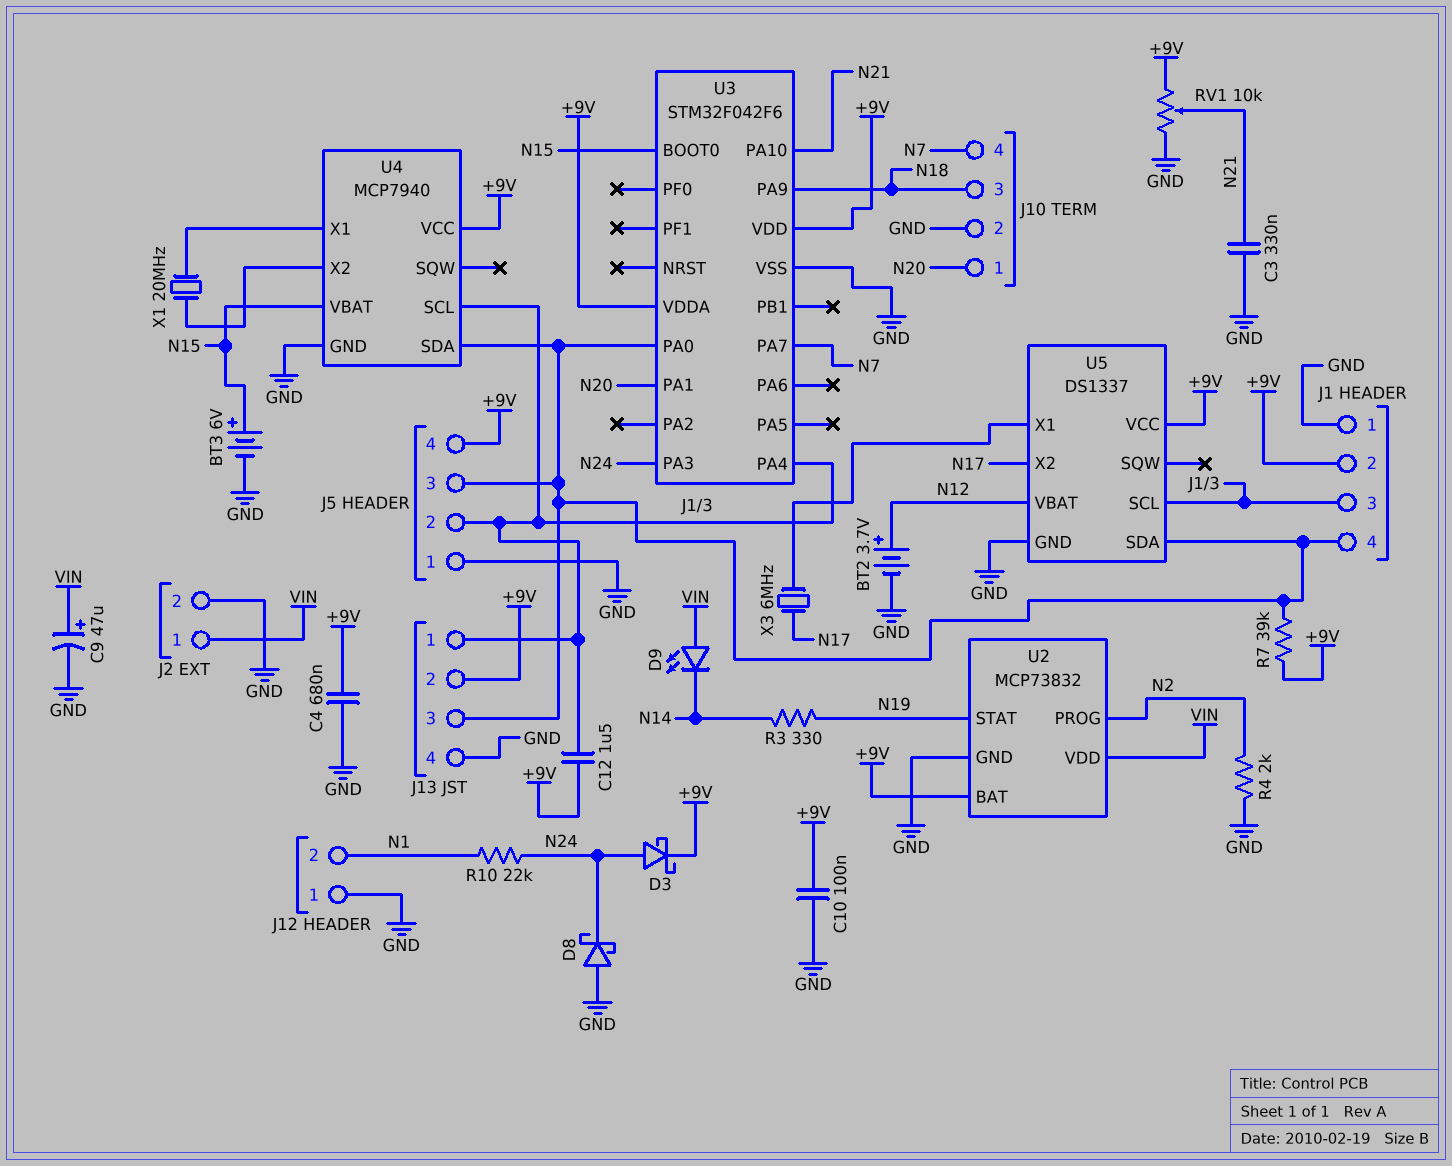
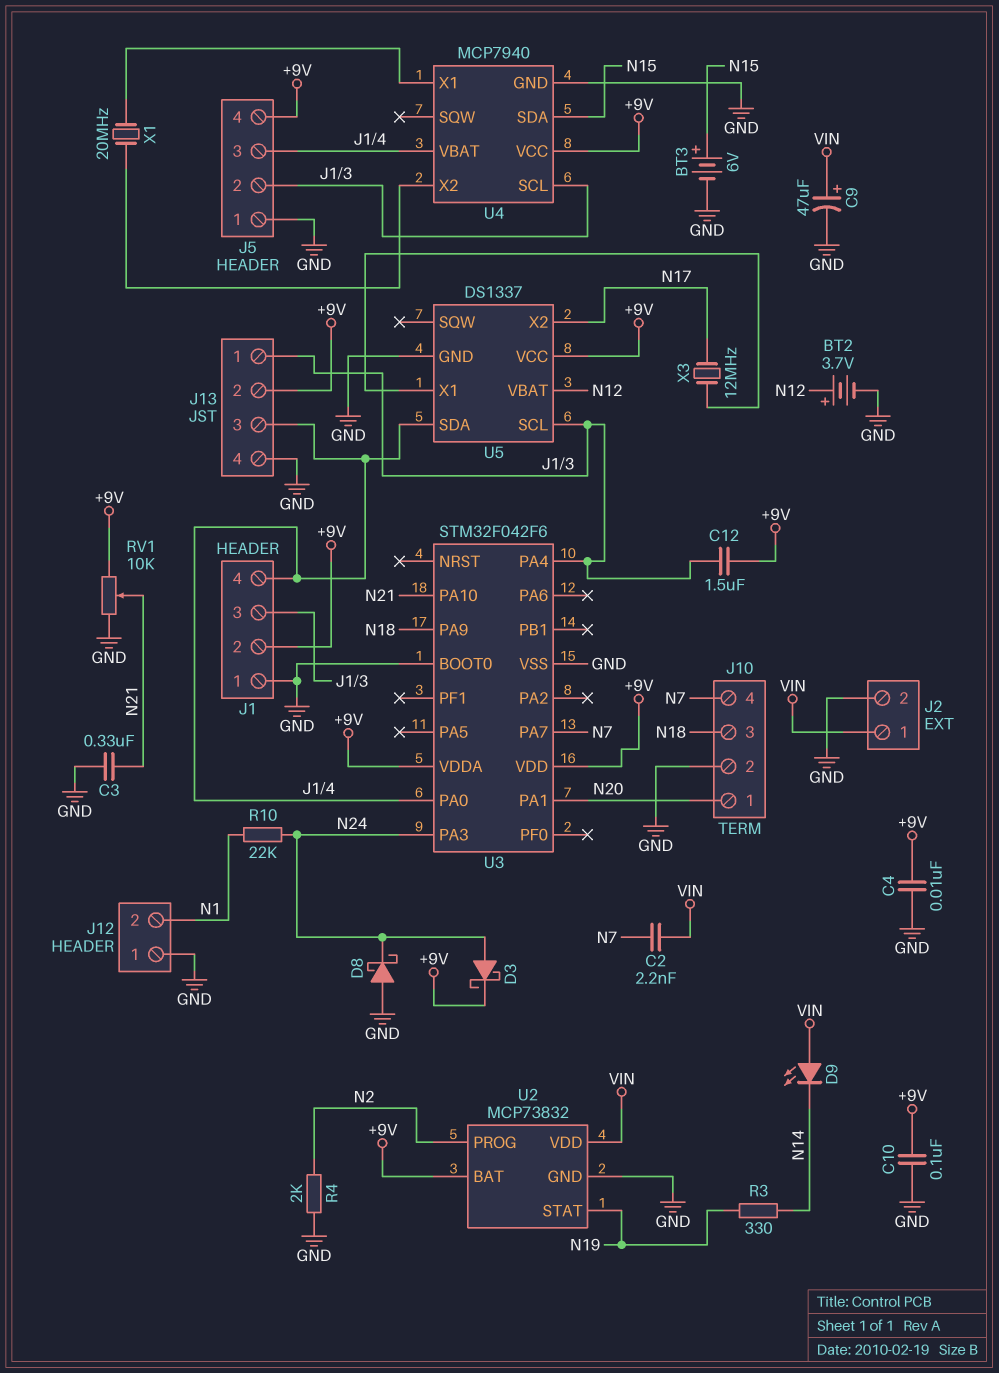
C2: none -> 2.2nF (N7, VIN)
C4: 680nF (+9V, GND) -> 10nF (+9V, GND)
R7: 39k (+9V, J1/4) -> none
U3 pin BOOT0: N15 -> GND
U4 pin SDA: J1/4 -> N15
U4 pin VBAT: N15 -> J1/4
X3: 6MHz (N17, U5/X1) -> 12MHz (N17, U5/X1)

